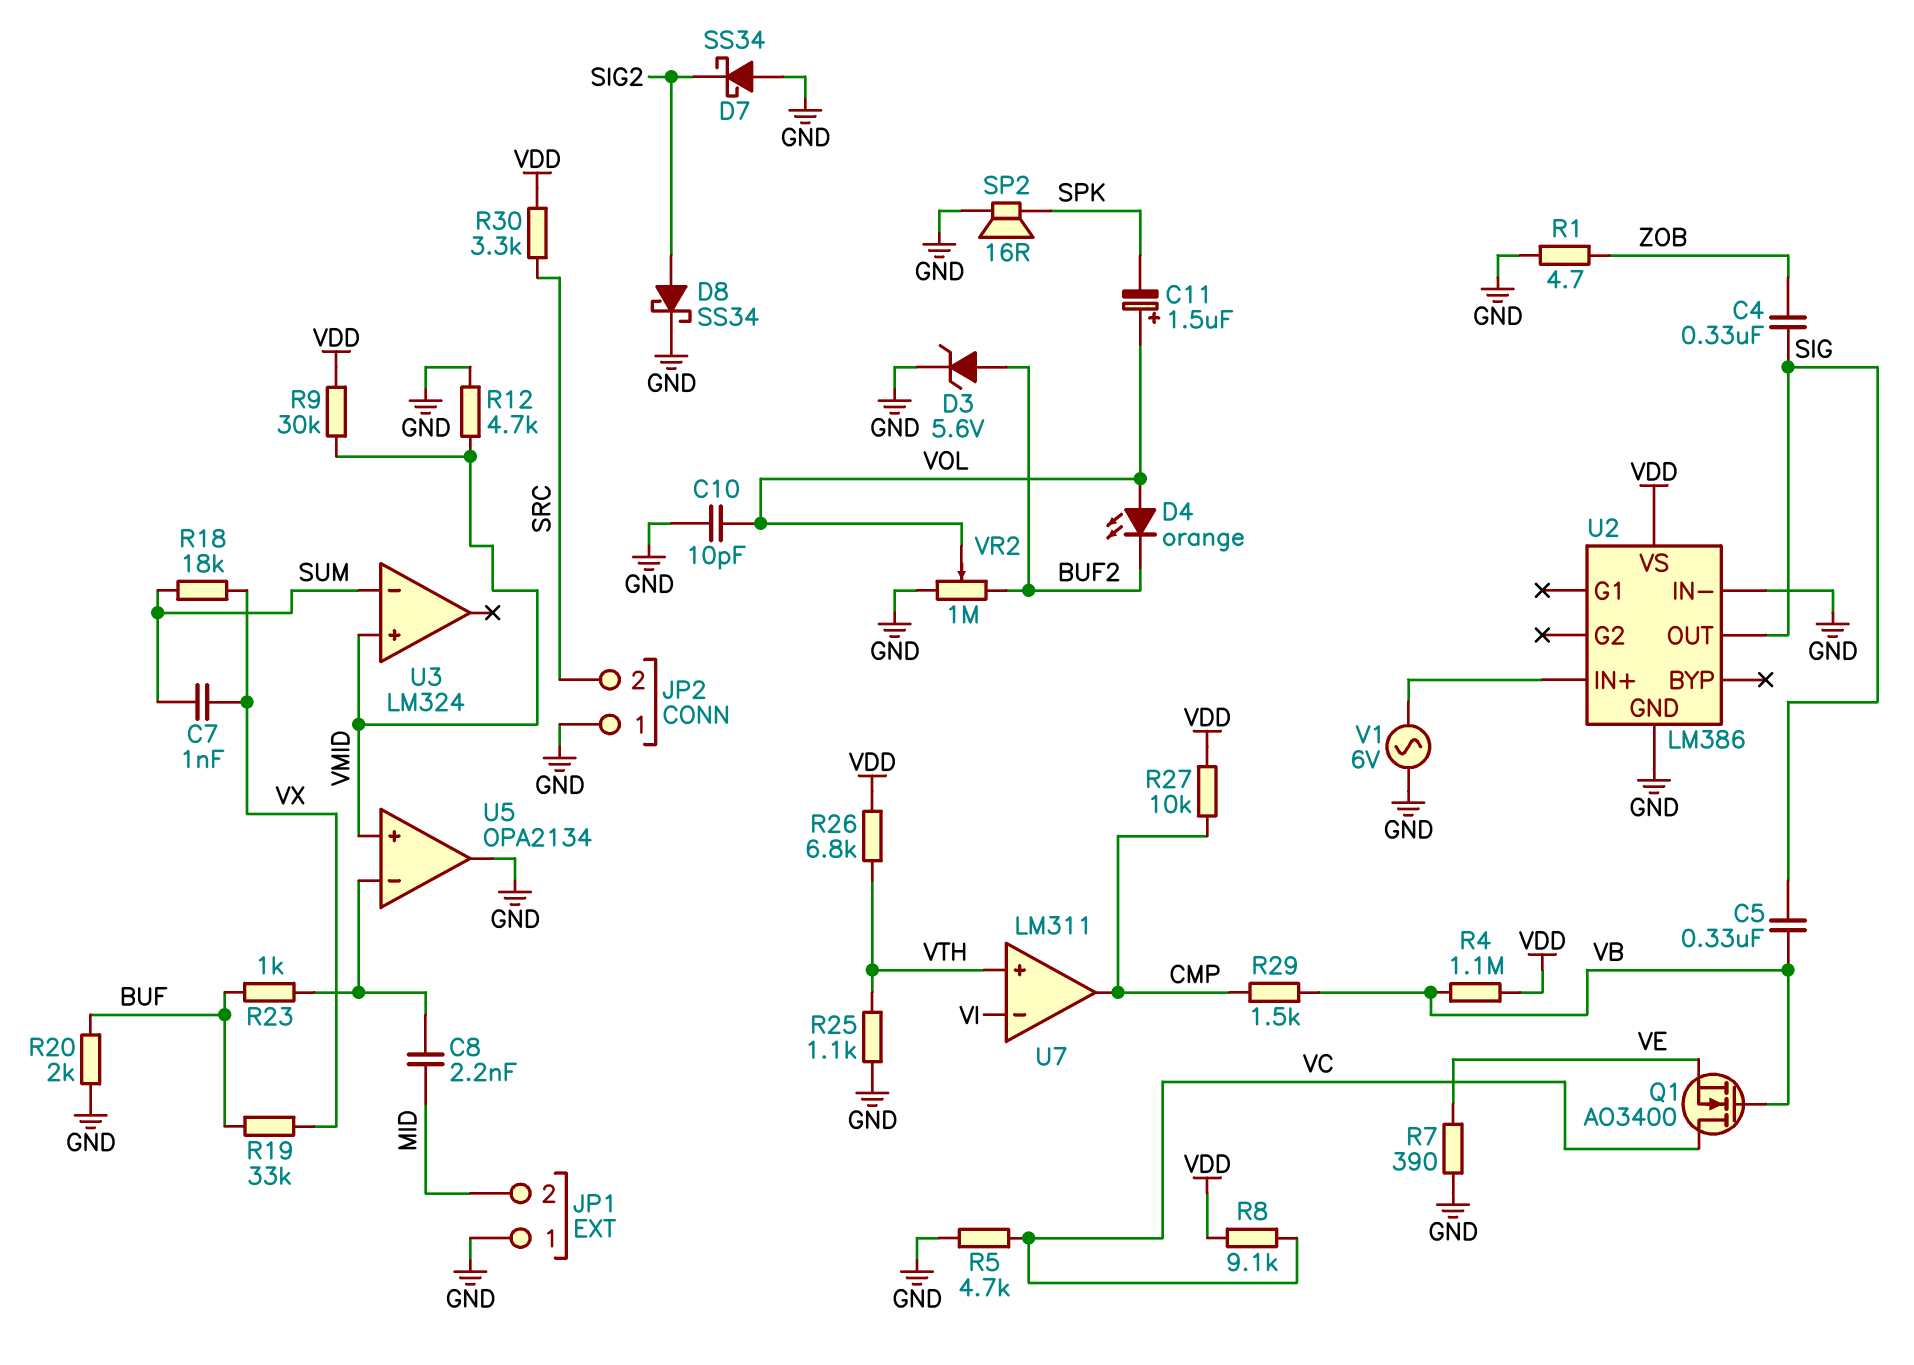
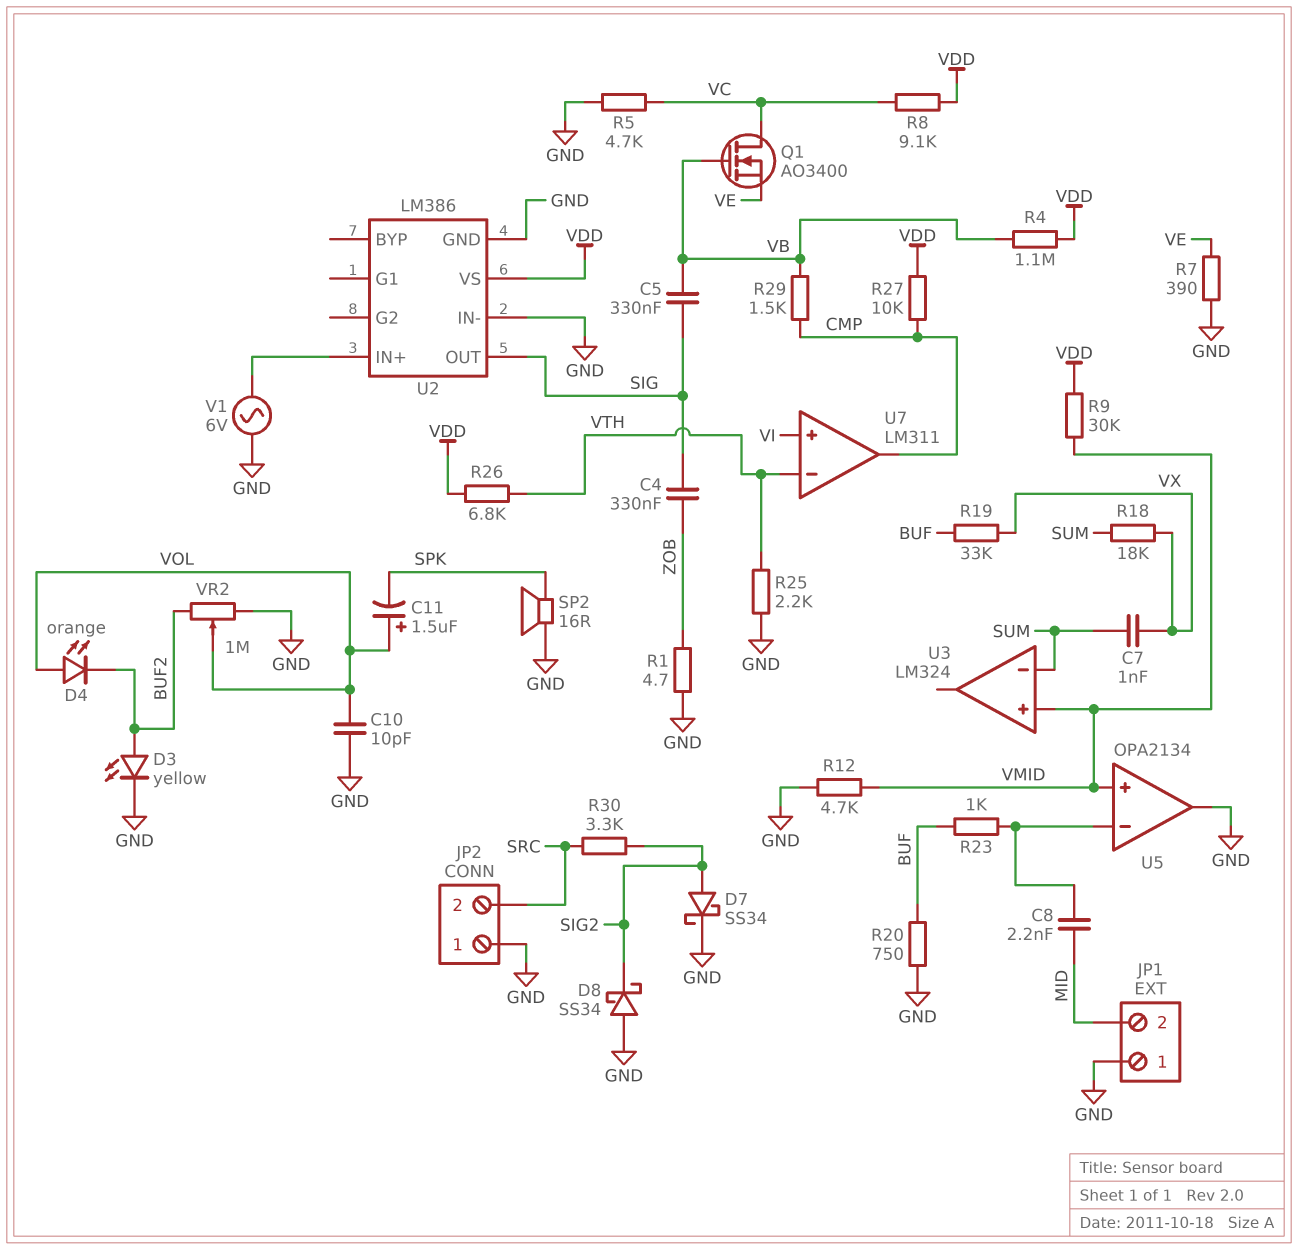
D3: zener 5.6V (A BUF2, K GND) -> LED yellow (A BUF2, K GND)
D7: schottky SS34 (A GND, K SIG2) -> schottky SS34 (A SIG2, K GND)
D8: schottky SS34 (A SIG2, K GND) -> schottky SS34 (A GND, K SIG2)
R20: 2k (BUF, GND) -> 750 (BUF, GND)
R25: 1.1k (GND, VTH) -> 2.2k (GND, VTH)
R30: 3.3k (SRC, VDD) -> 3.3k (SIG2, SRC)
U7 pin in+: VTH -> VI
U7 pin in-: VI -> VTH

